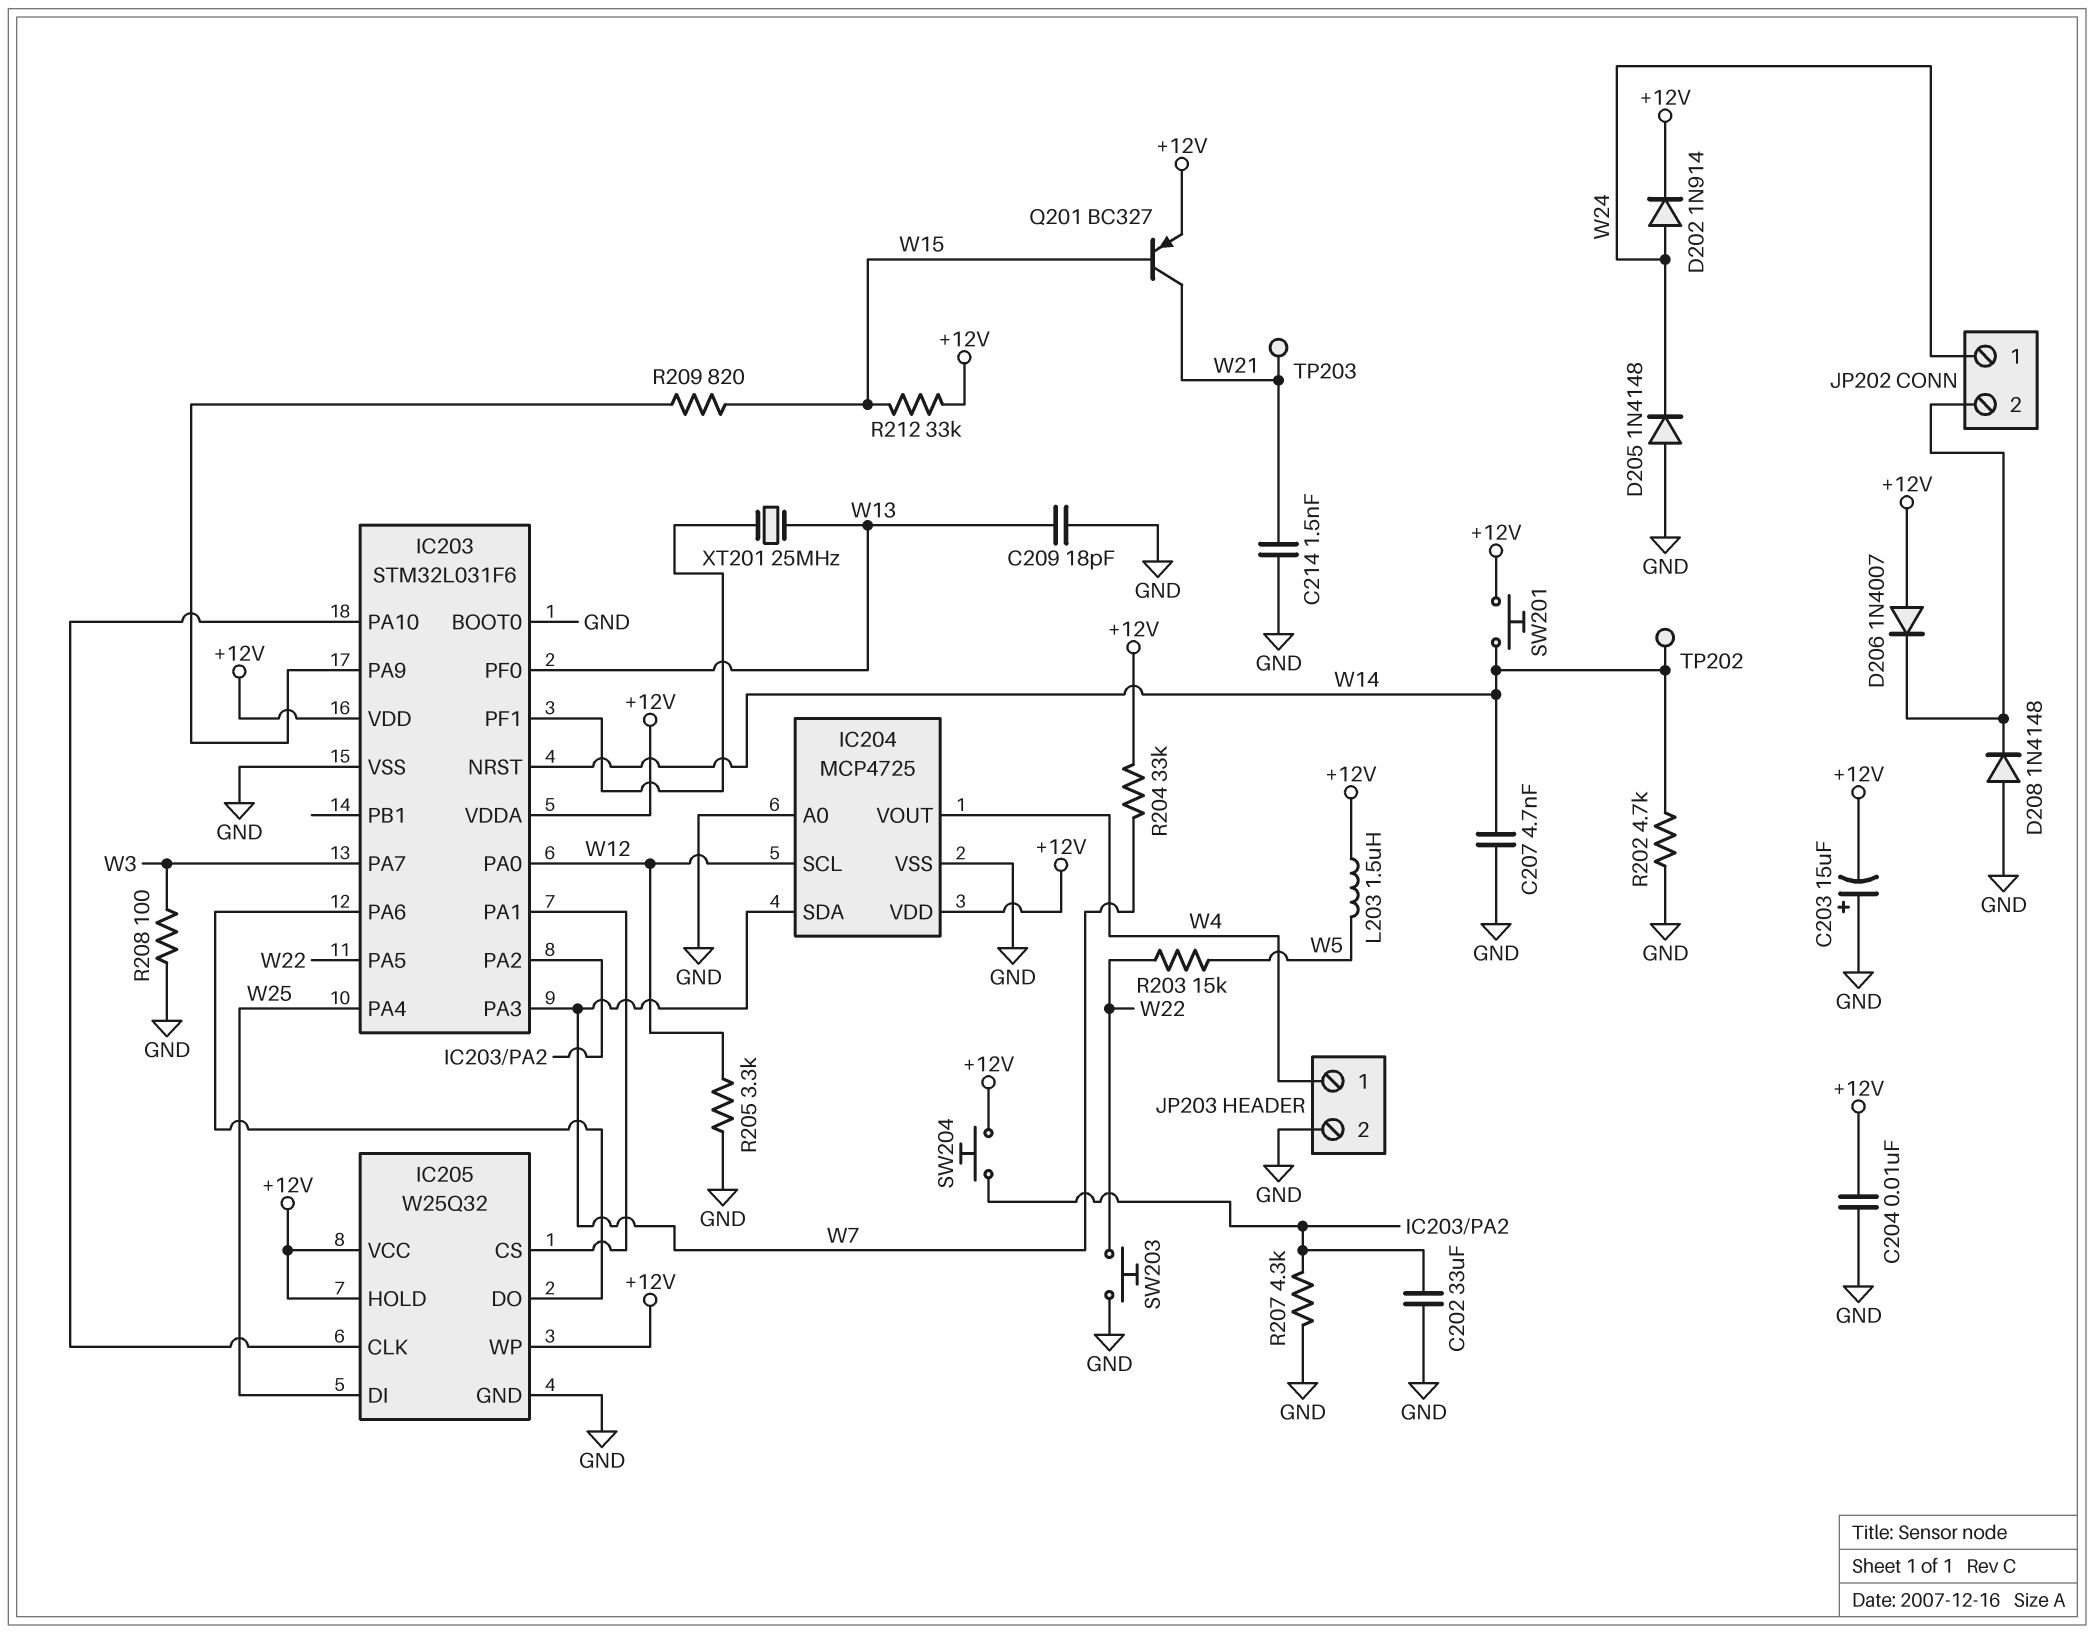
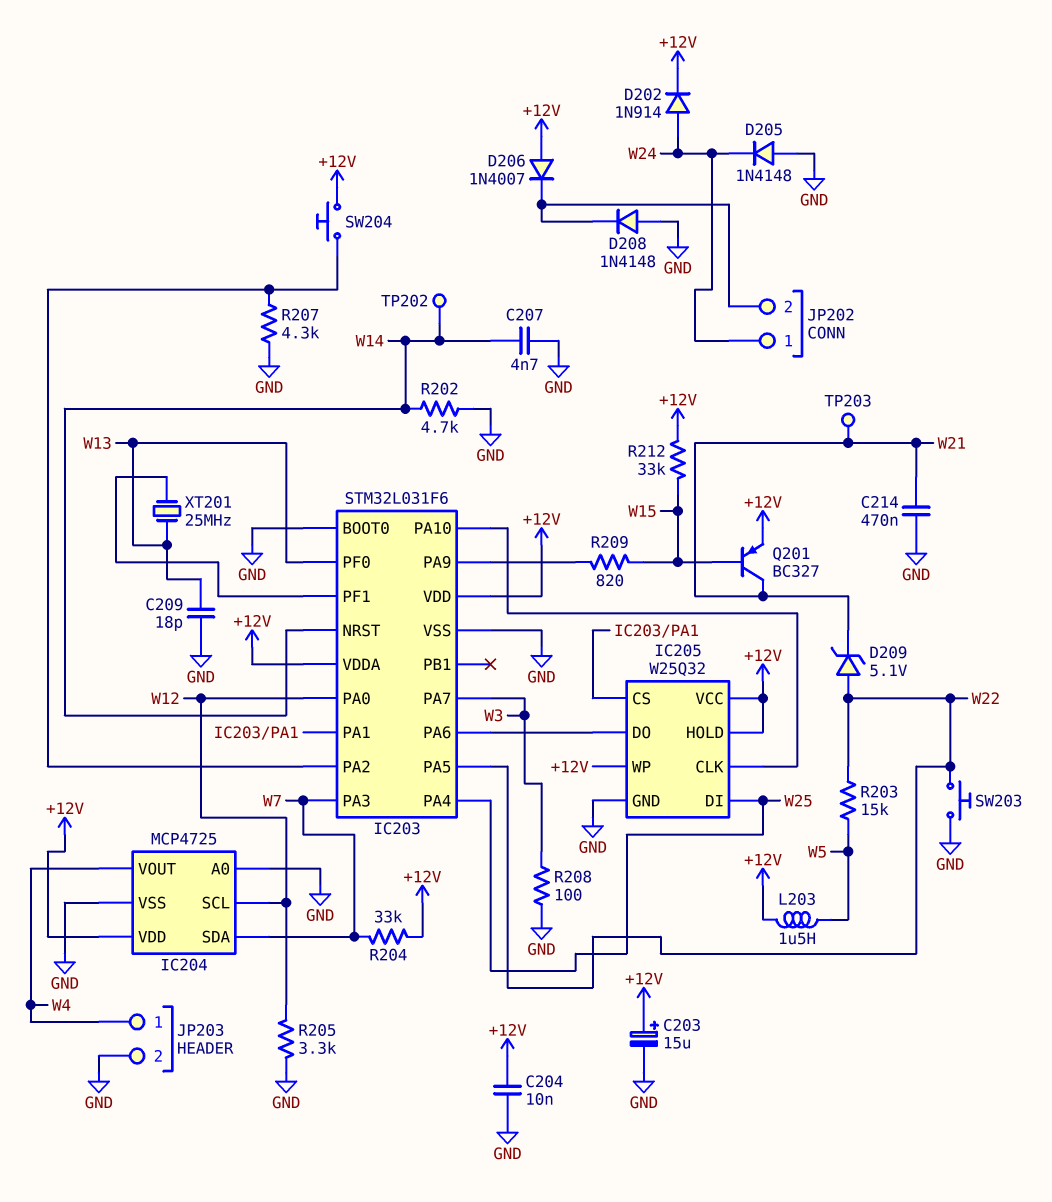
C202: 33uF (GND, IC203/PA2) -> none
C203: 15uF (plus GND, minus +12V) -> 15uF (plus +12V, minus GND)
C214: 1.5nF (GND, W21) -> 470nF (GND, W21)
D209: none -> zener 5.1V (A W22, K W21)
SW201: button (+12V, W14) -> none

